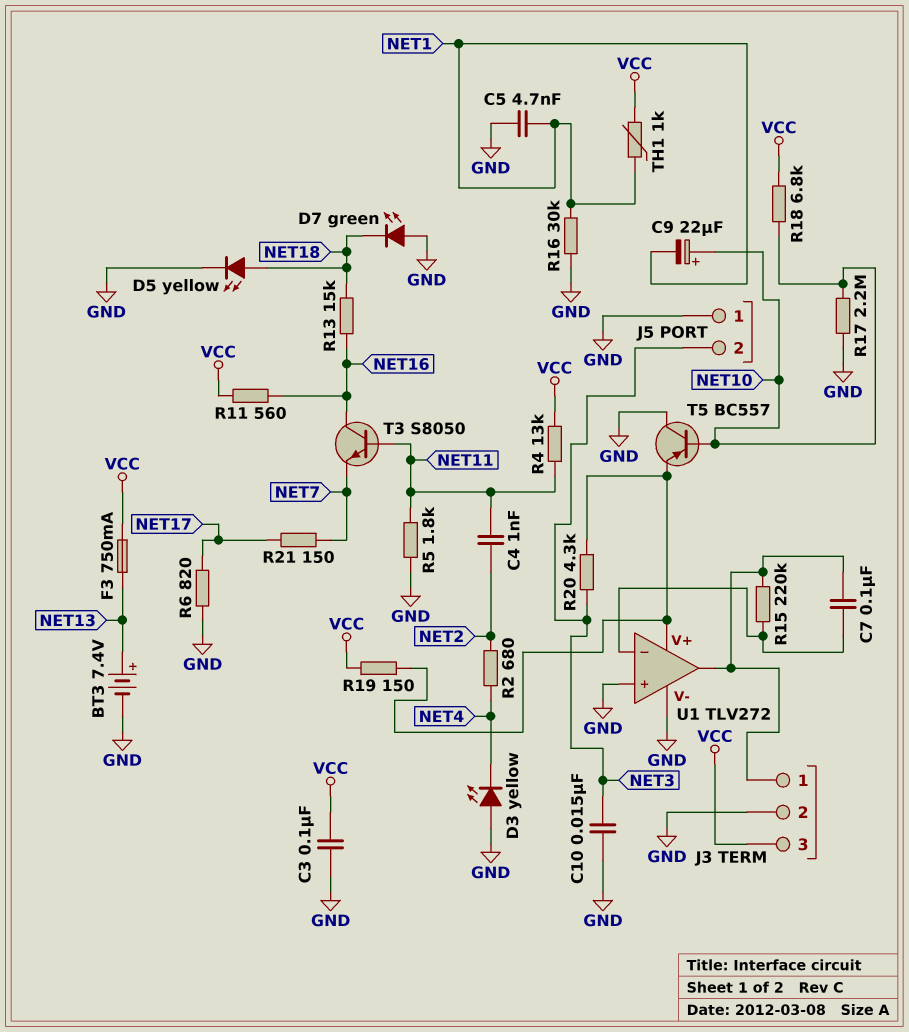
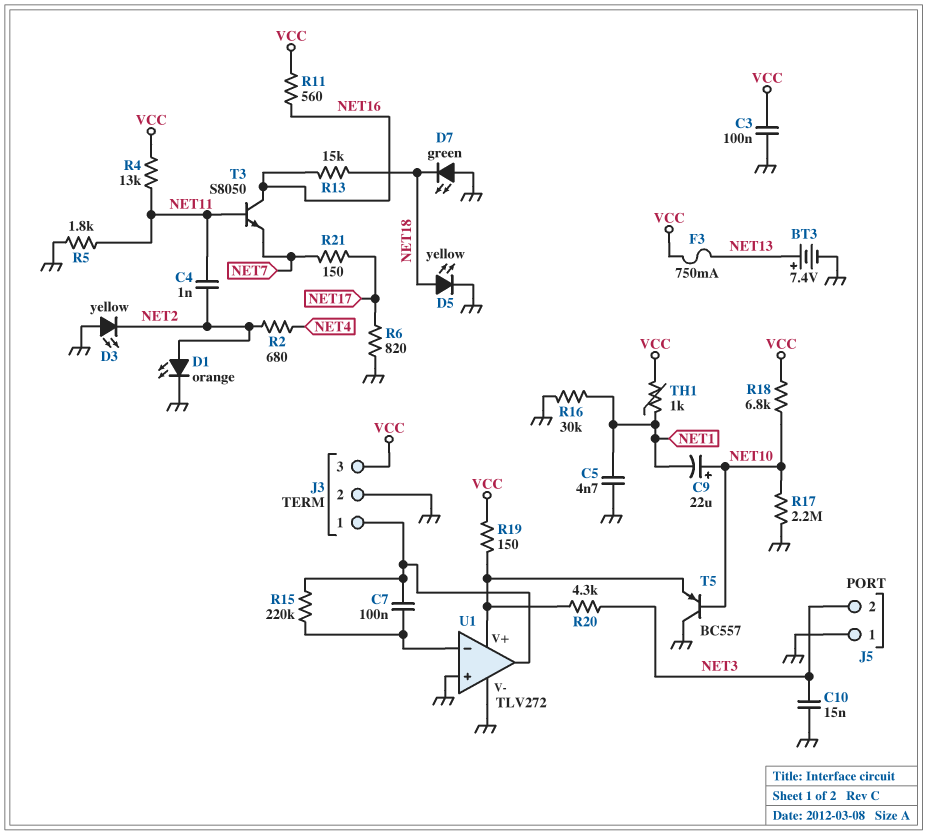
D1: none -> LED orange (A NET2, K GND)
D3: LED yellow (A GND, K NET4) -> LED yellow (A GND, K NET2)

